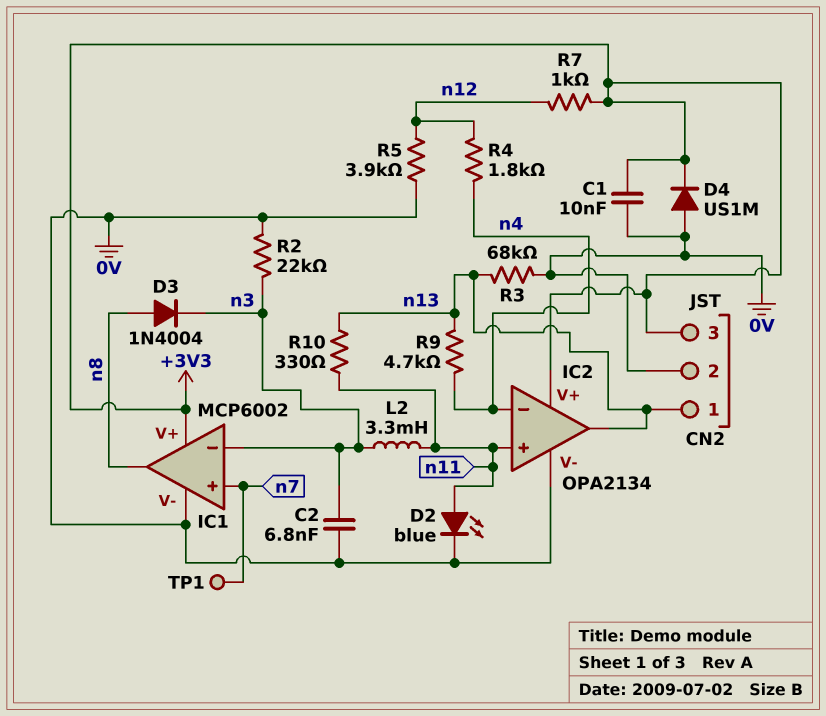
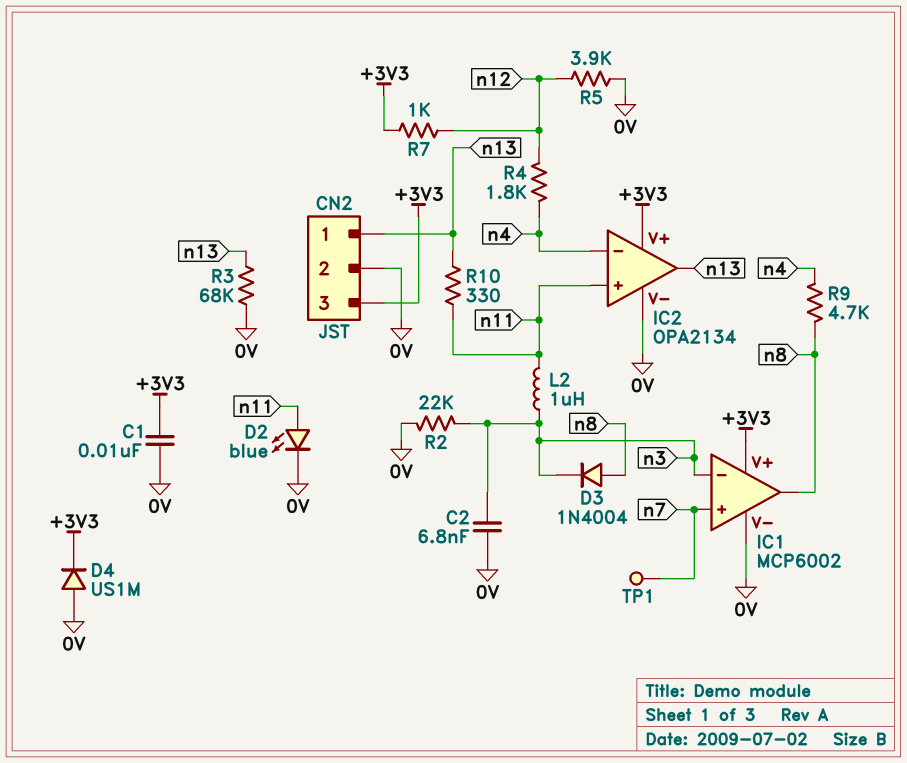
L2: 3.3mH (n3, n11) -> 1uH (n3, n11)
R9: 4.7k (n4, n13) -> 4.7k (n4, n8)

